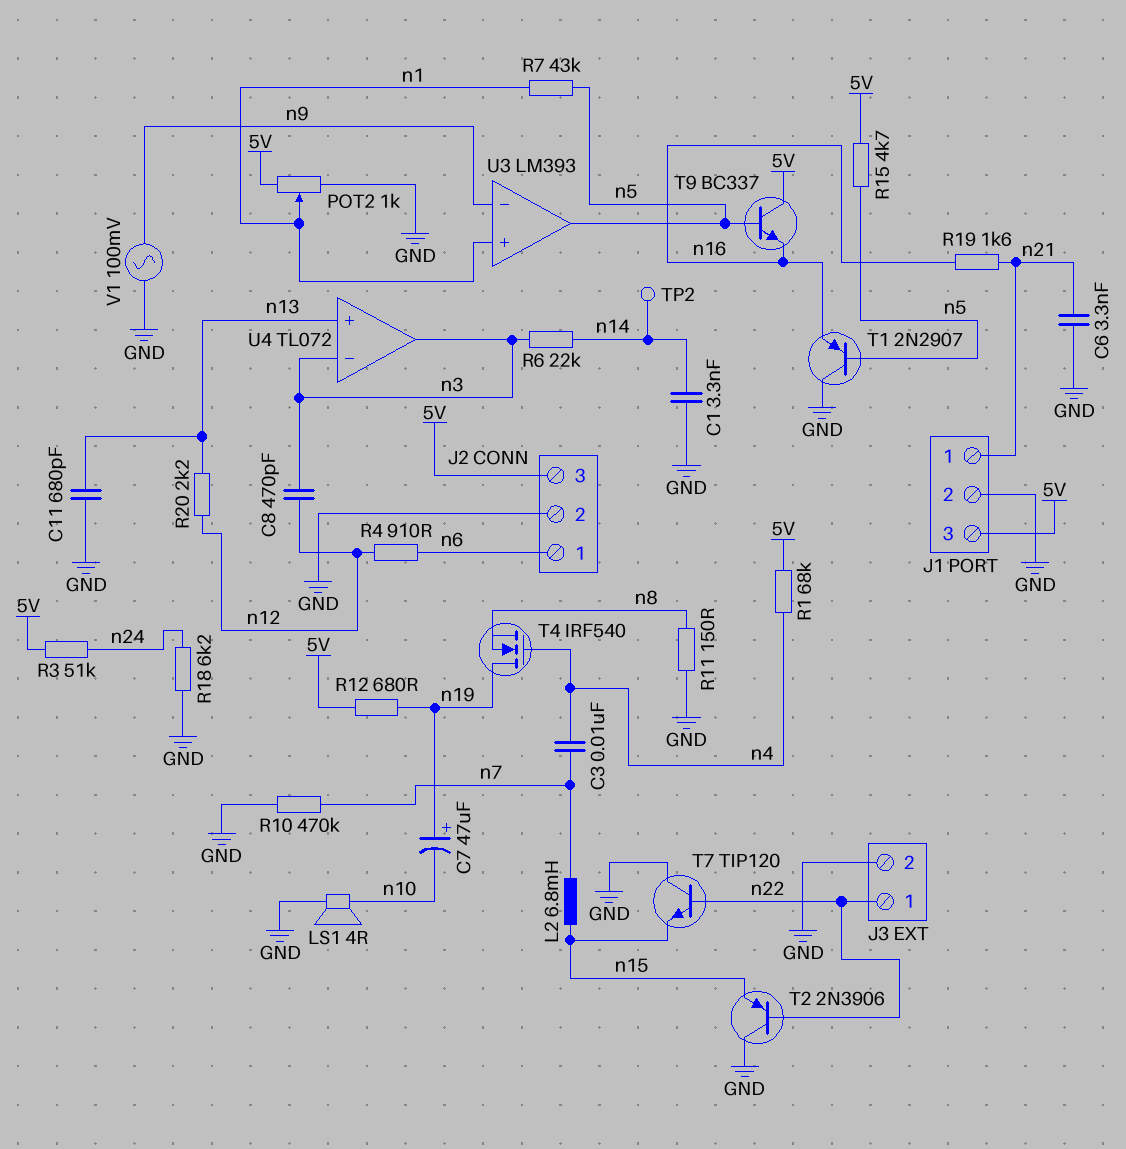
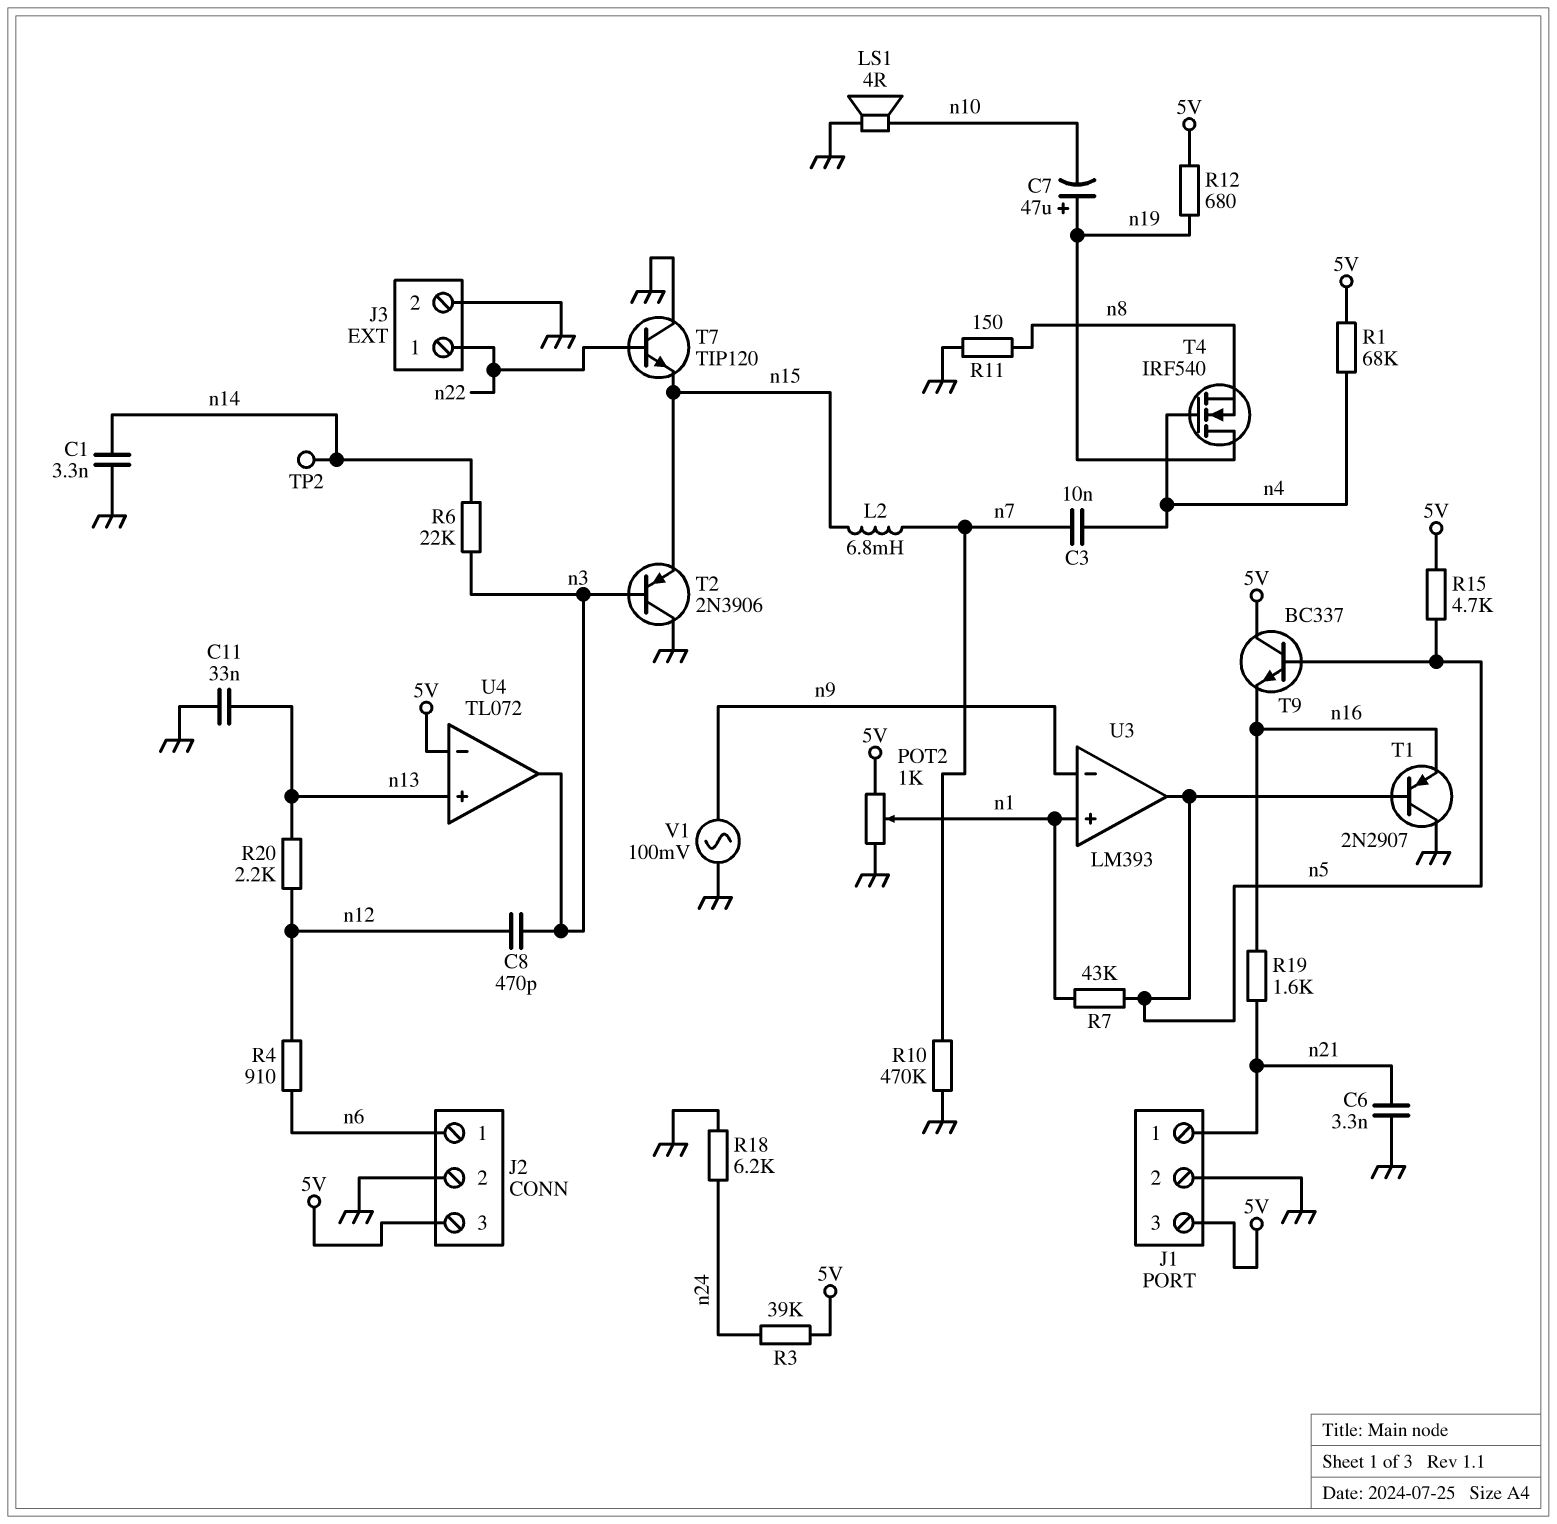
C11: 680pF (GND, n13) -> 33nF (GND, n13)
R3: 51k (5V, n24) -> 39k (5V, n24)
T2: PNP 2N3906 (B n22, C GND, E n15) -> PNP 2N3906 (B n3, C GND, E n15)
U4 pin in-: n3 -> 5V

